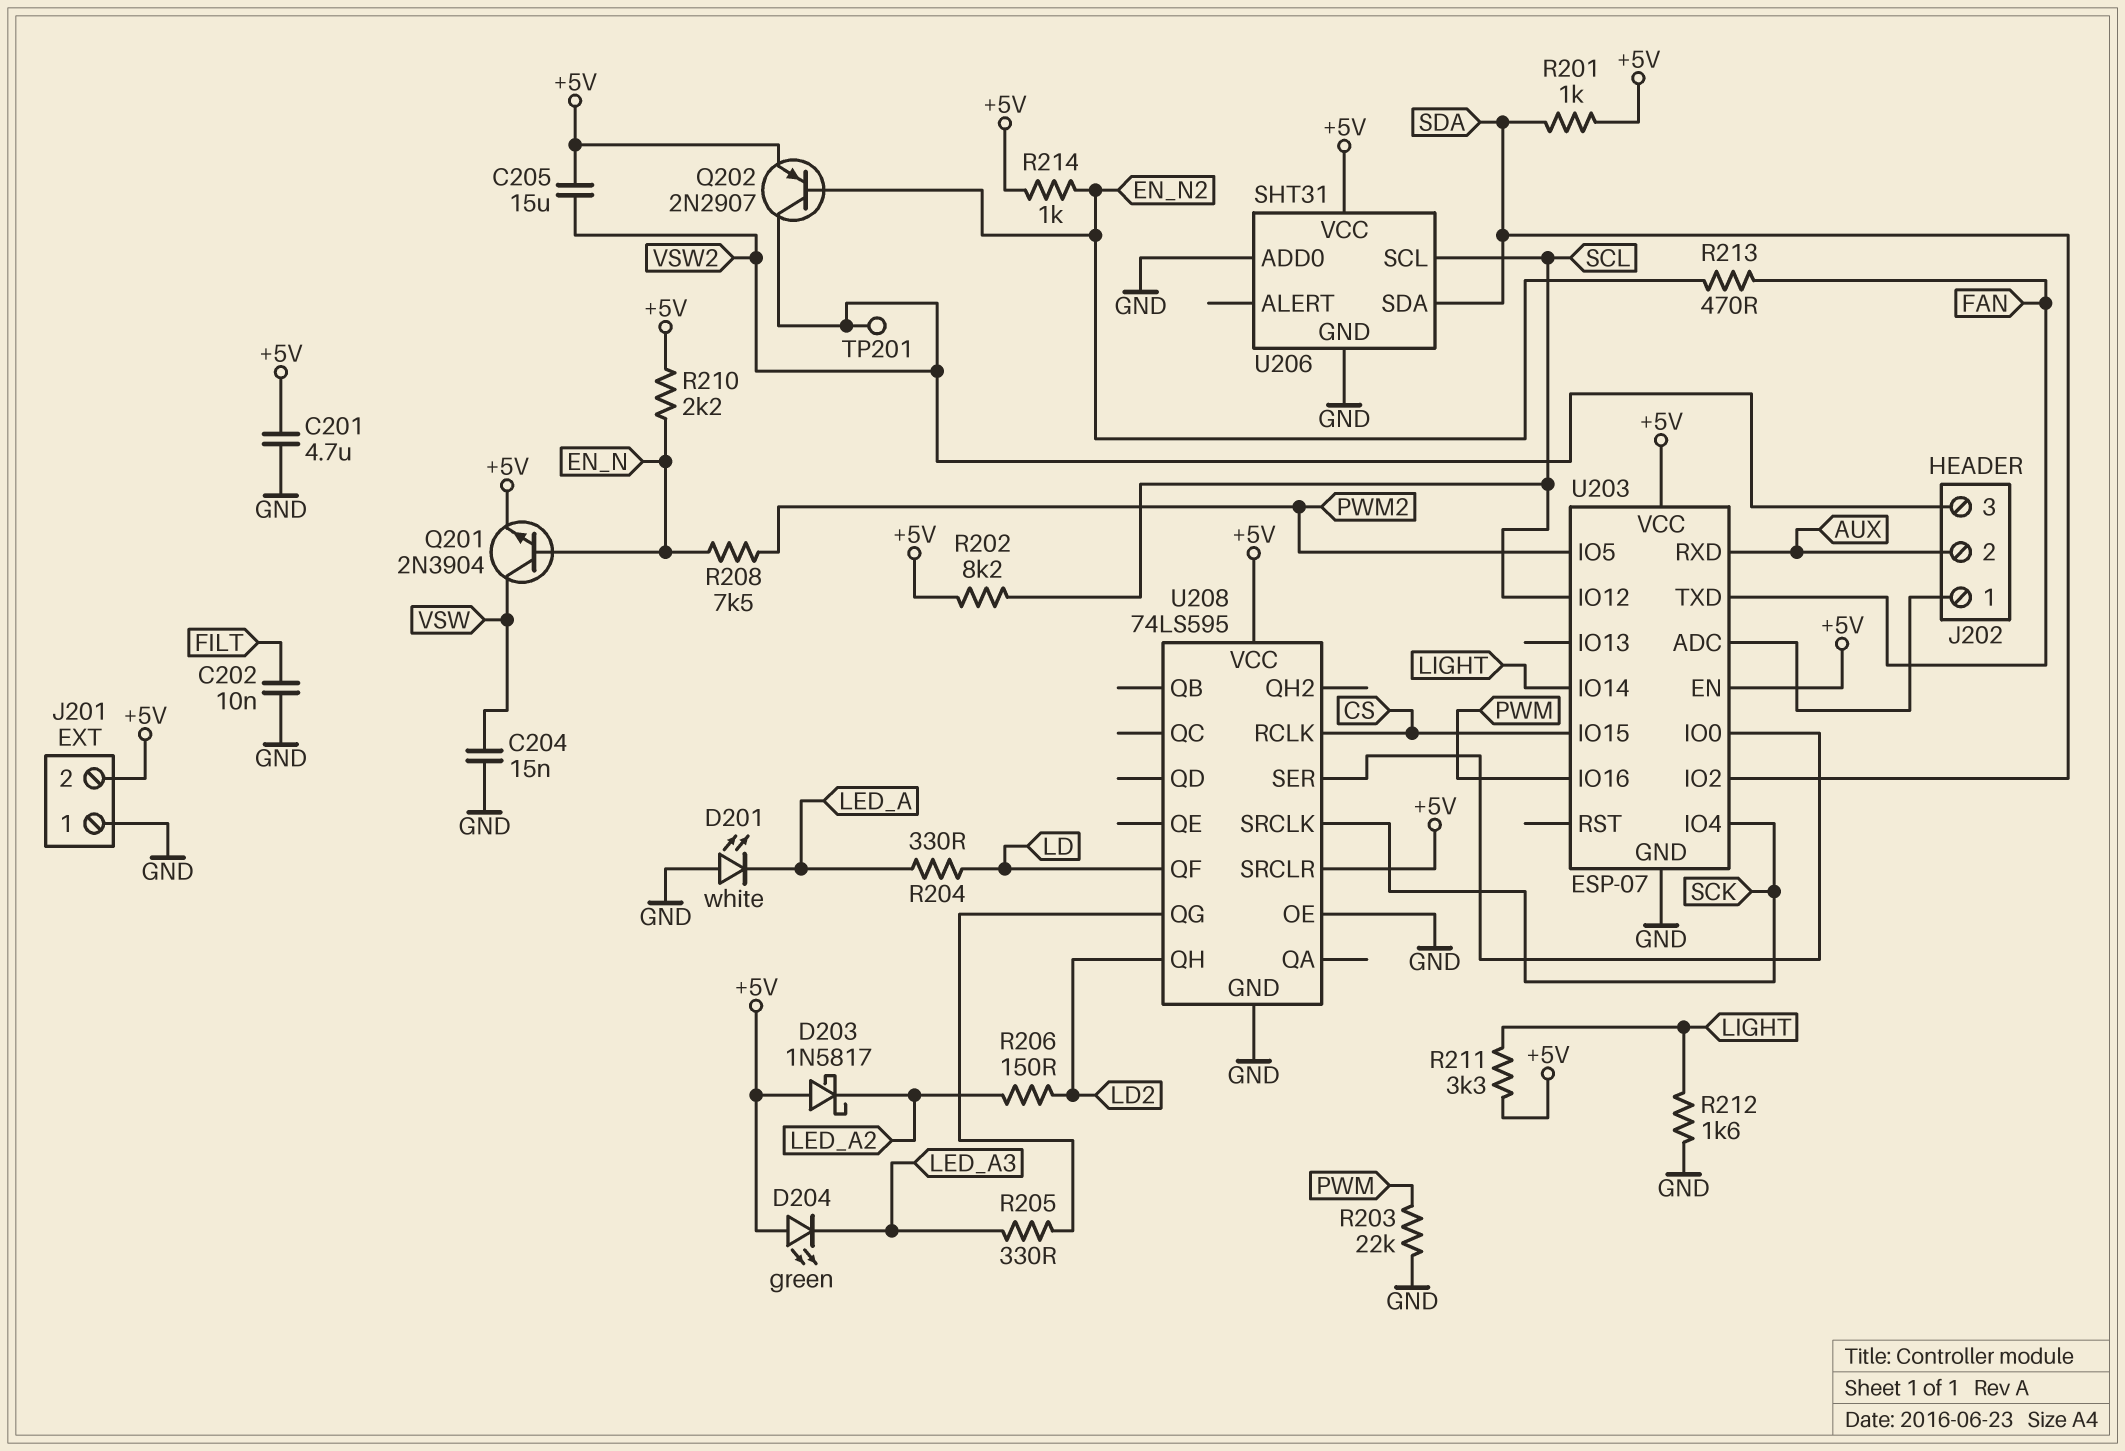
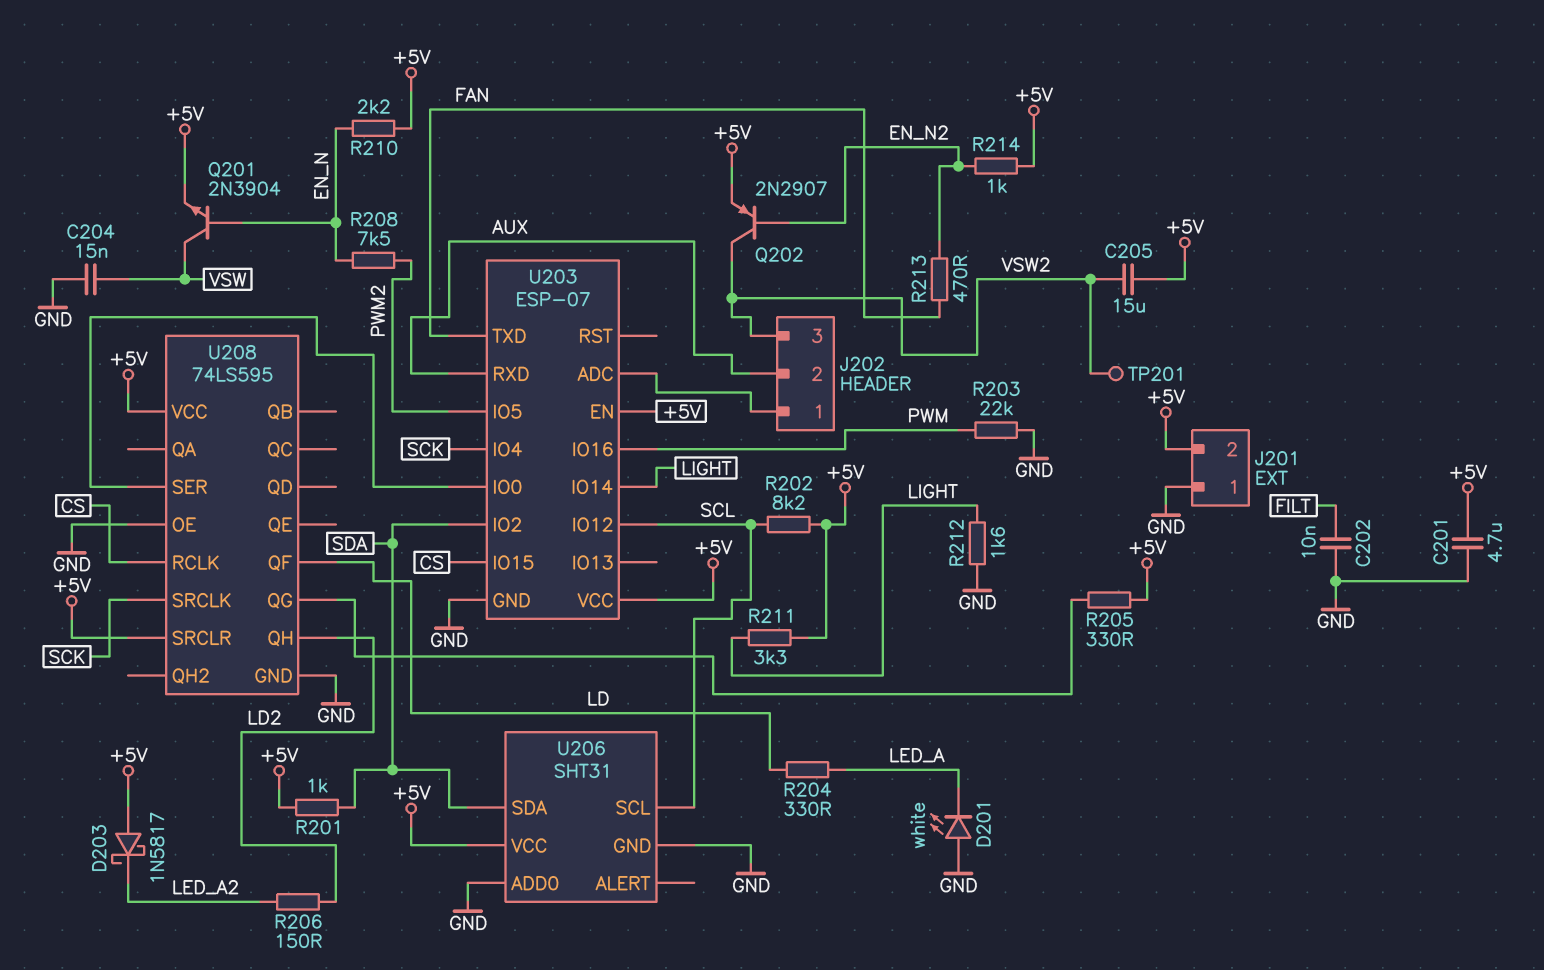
D204: LED green (A +5V, K LED_A3) -> none
R205: 330 (LED_A3, U208/QG) -> 330 (+5V, U208/QG)

